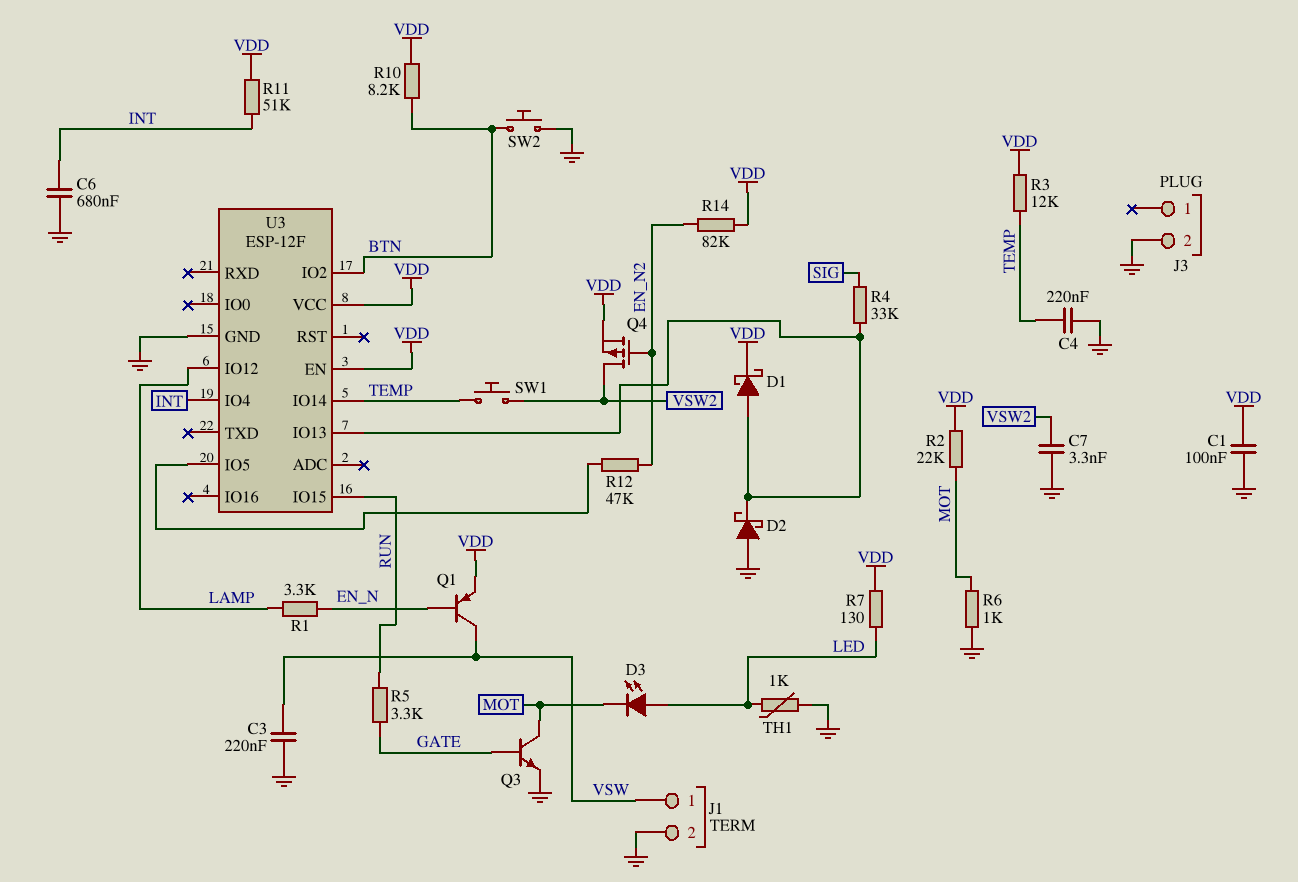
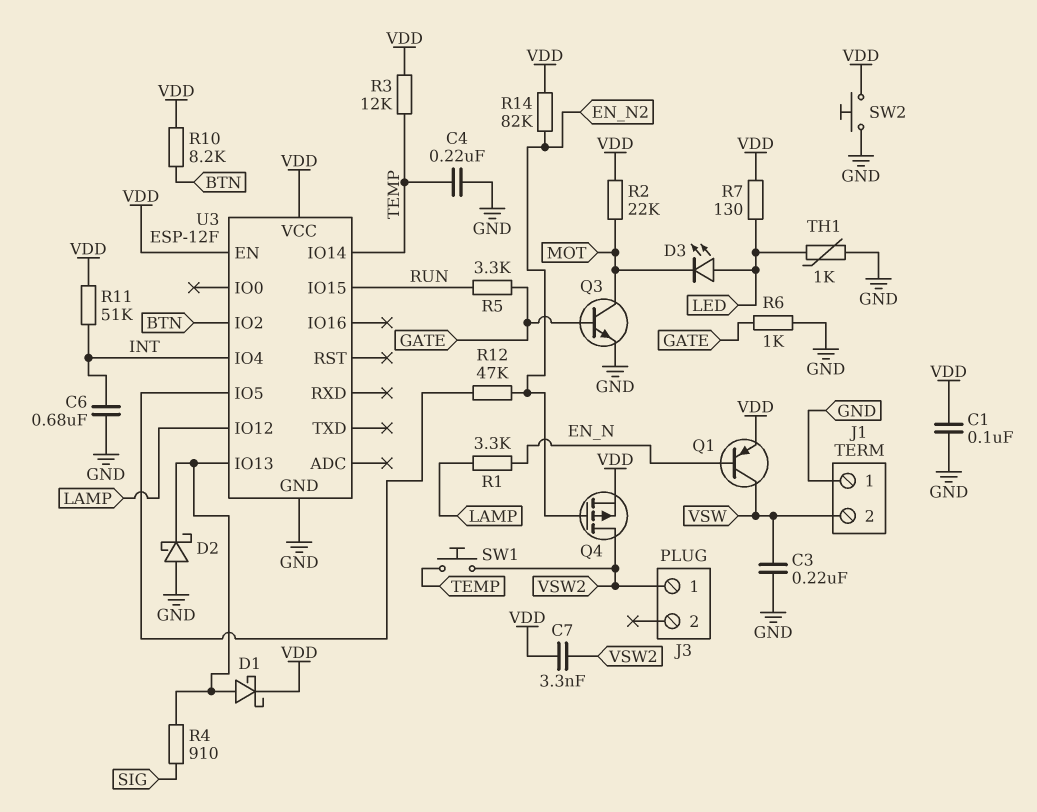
C7: 3.3nF (GND, VSW2) -> 3.3nF (VDD, VSW2)
J1 pin 1: VSW -> GND
J1 pin 2: GND -> VSW
J3 pin 1: none -> VSW2
J3 pin 2: GND -> none
R4: 33k (SIG, U3/IO13) -> 910 (SIG, U3/IO13)
R6: 1k (GND, MOT) -> 1k (GATE, GND)
SW2: button (BTN, GND) -> button (GND, VDD)

